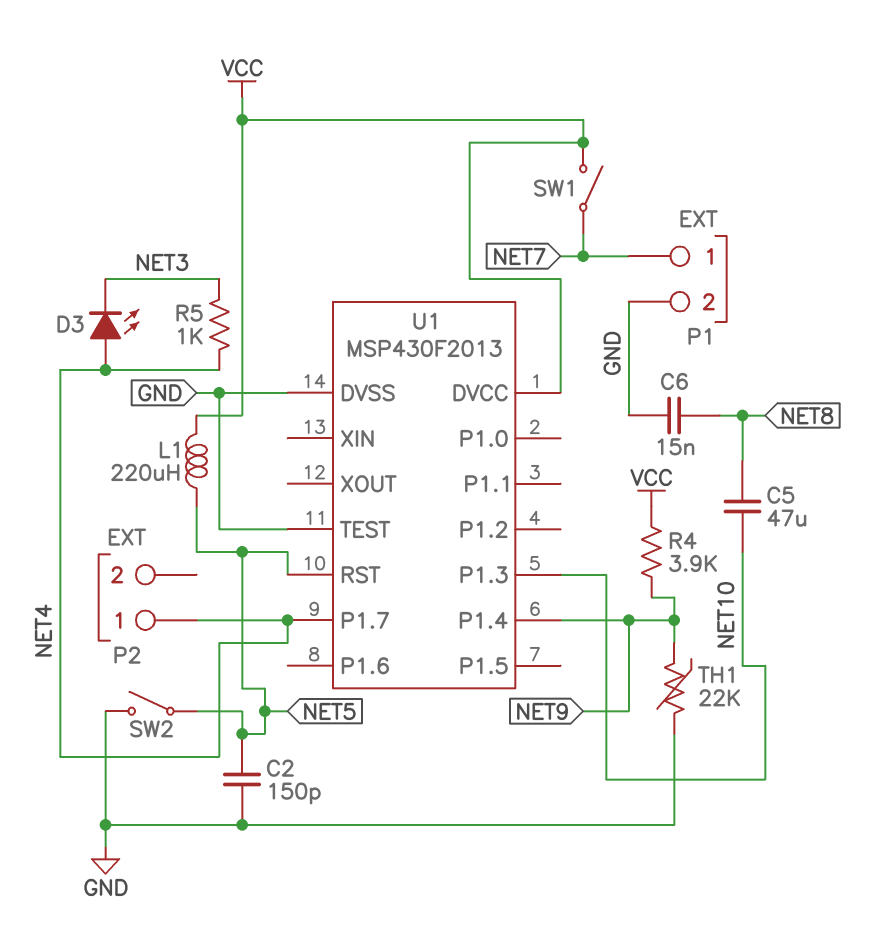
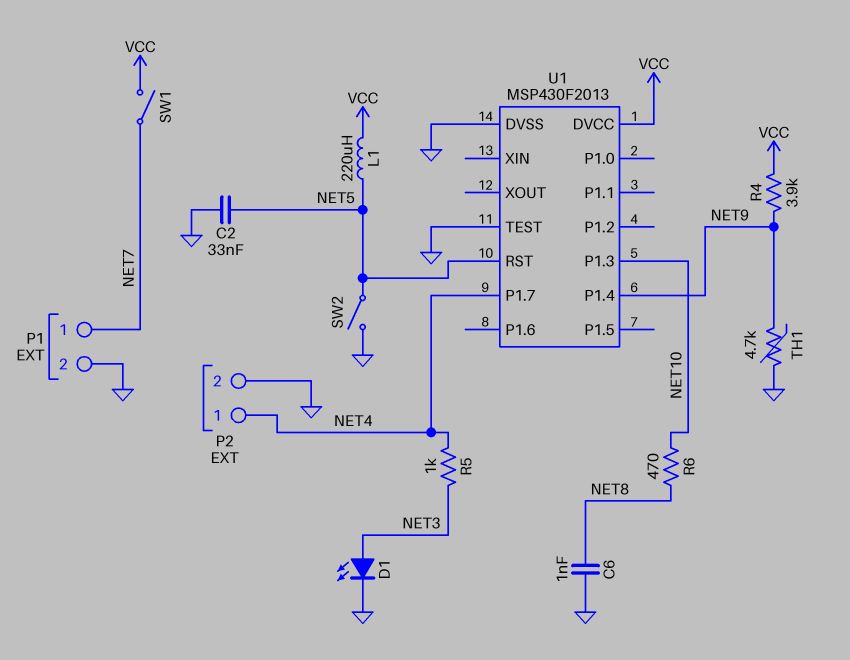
C2: 150pF (GND, NET5) -> 33nF (GND, NET5)
C5: 47uF (NET8, NET10) -> none
C6: 15nF (GND, NET8) -> 1nF (GND, NET8)
D1: none -> LED (A NET3, K GND)
D3: LED (A NET4, K NET3) -> none
P2 pin 2: none -> GND
R6: none -> 470 (NET8, NET10)
TH1: 22k (GND, NET9) -> 4.7k (GND, NET9)

